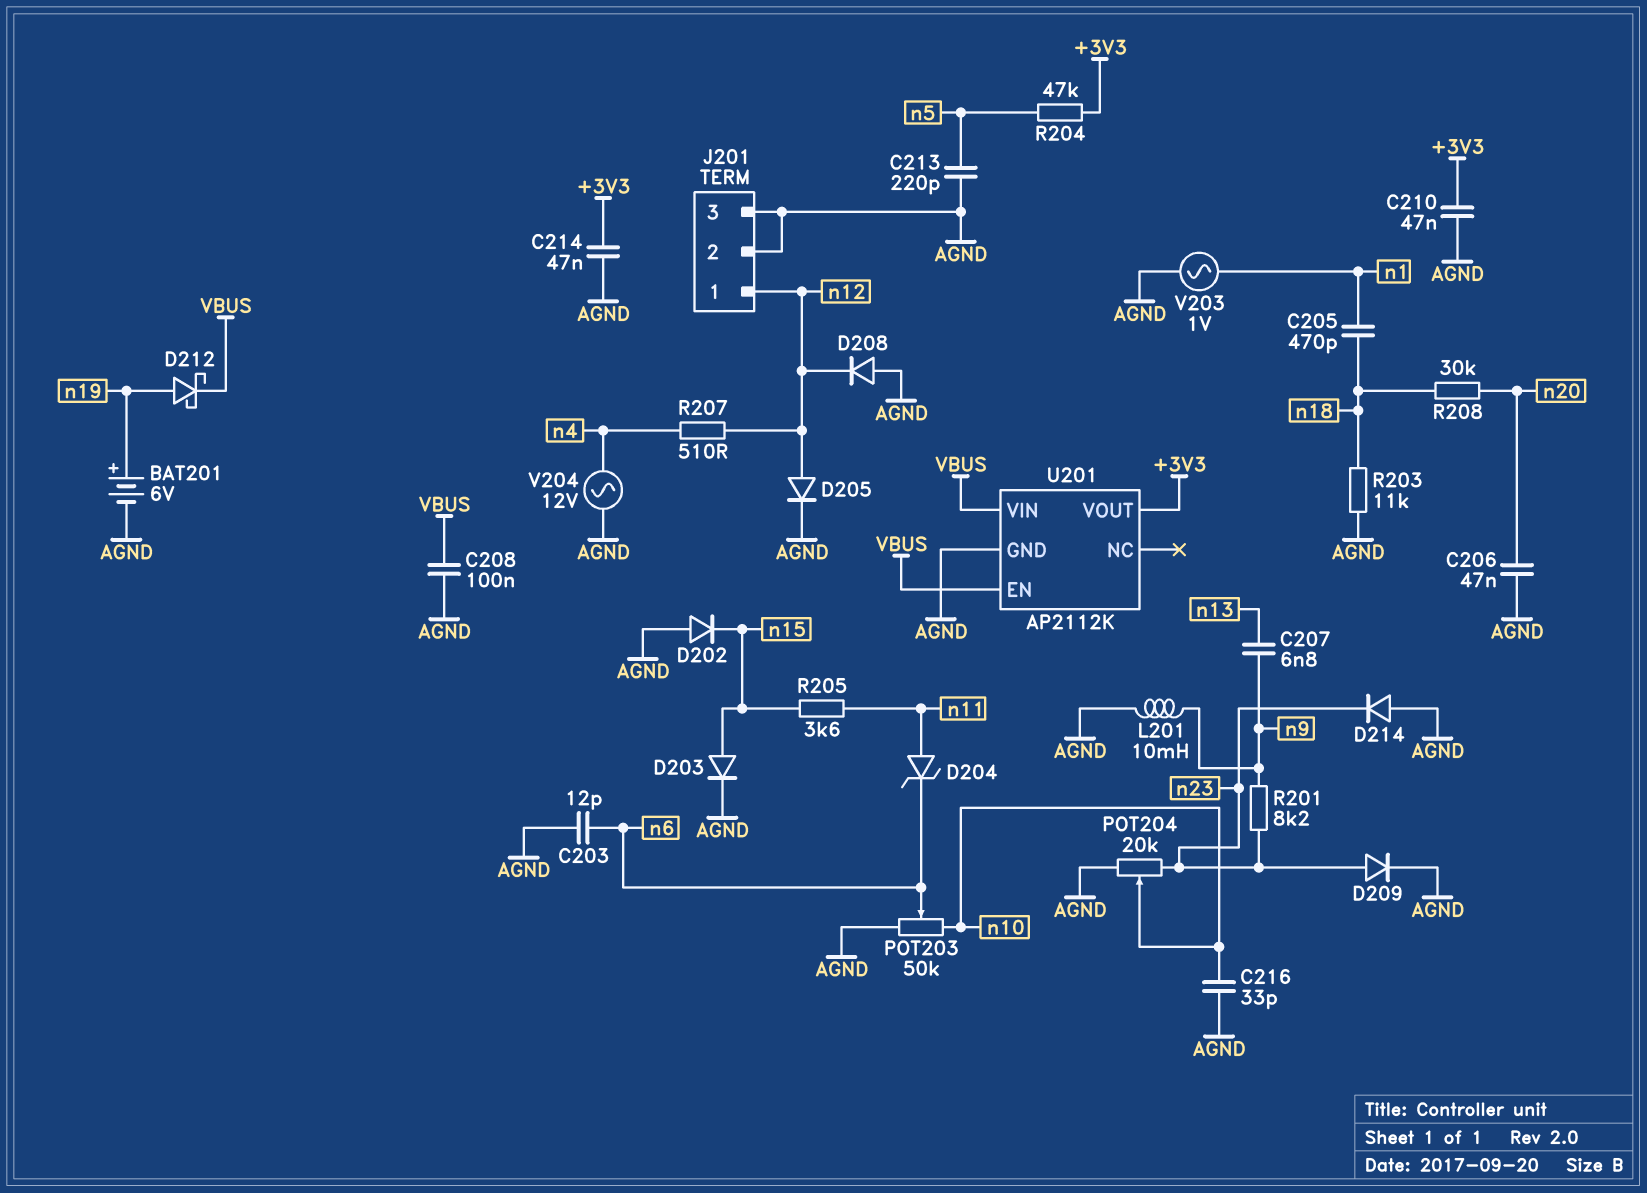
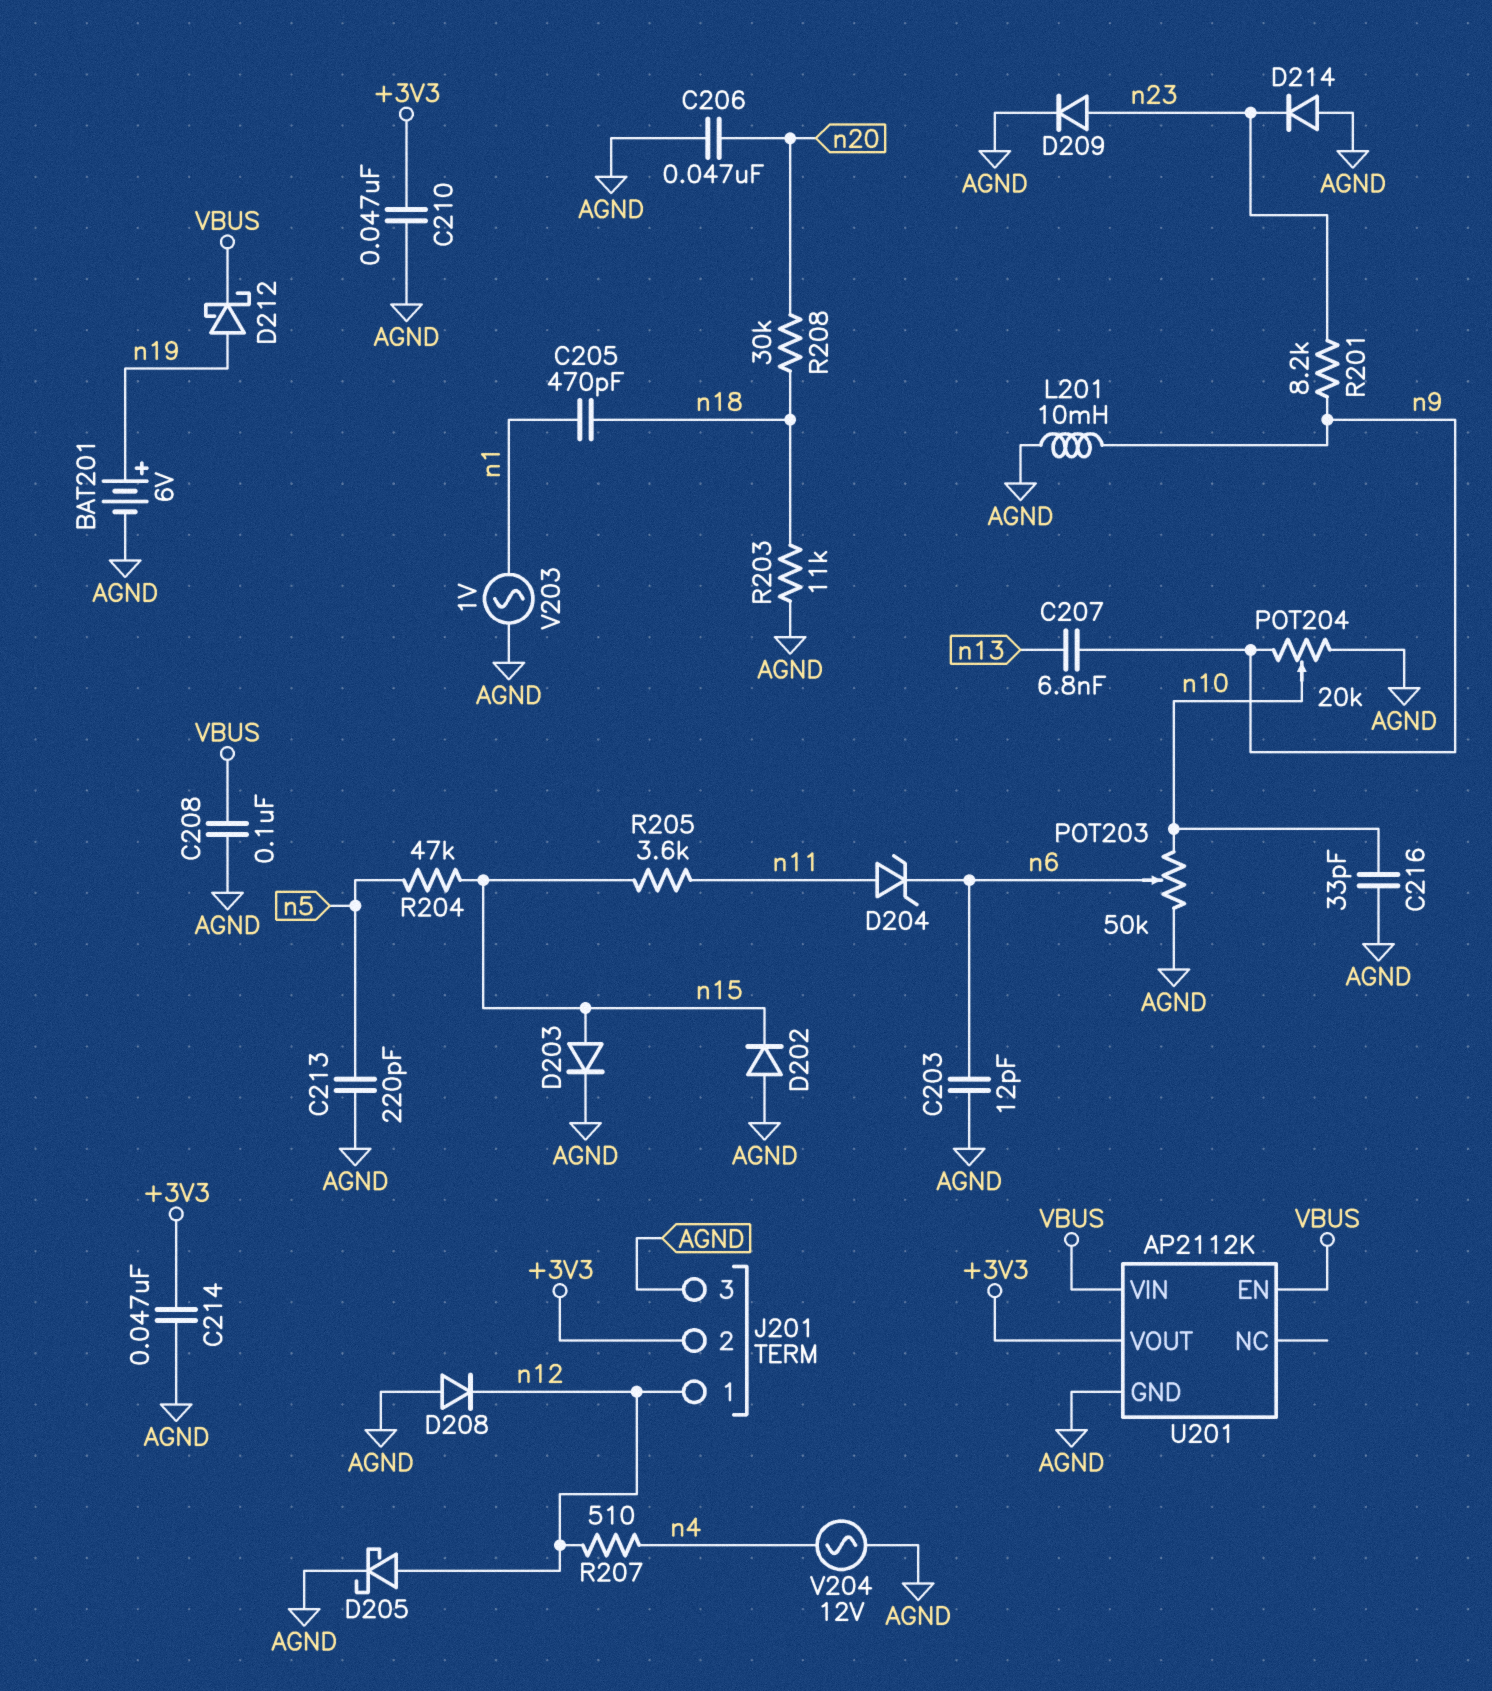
D205: diode (A n12, K AGND) -> schottky (A n12, K AGND)
J201 pin 2: AGND -> +3V3
POT204: 20k (AGND, n23, wiper n10) -> 20k (AGND, n9, wiper n10)
R204: 47k (+3V3, n5) -> 47k (n5, n15)

